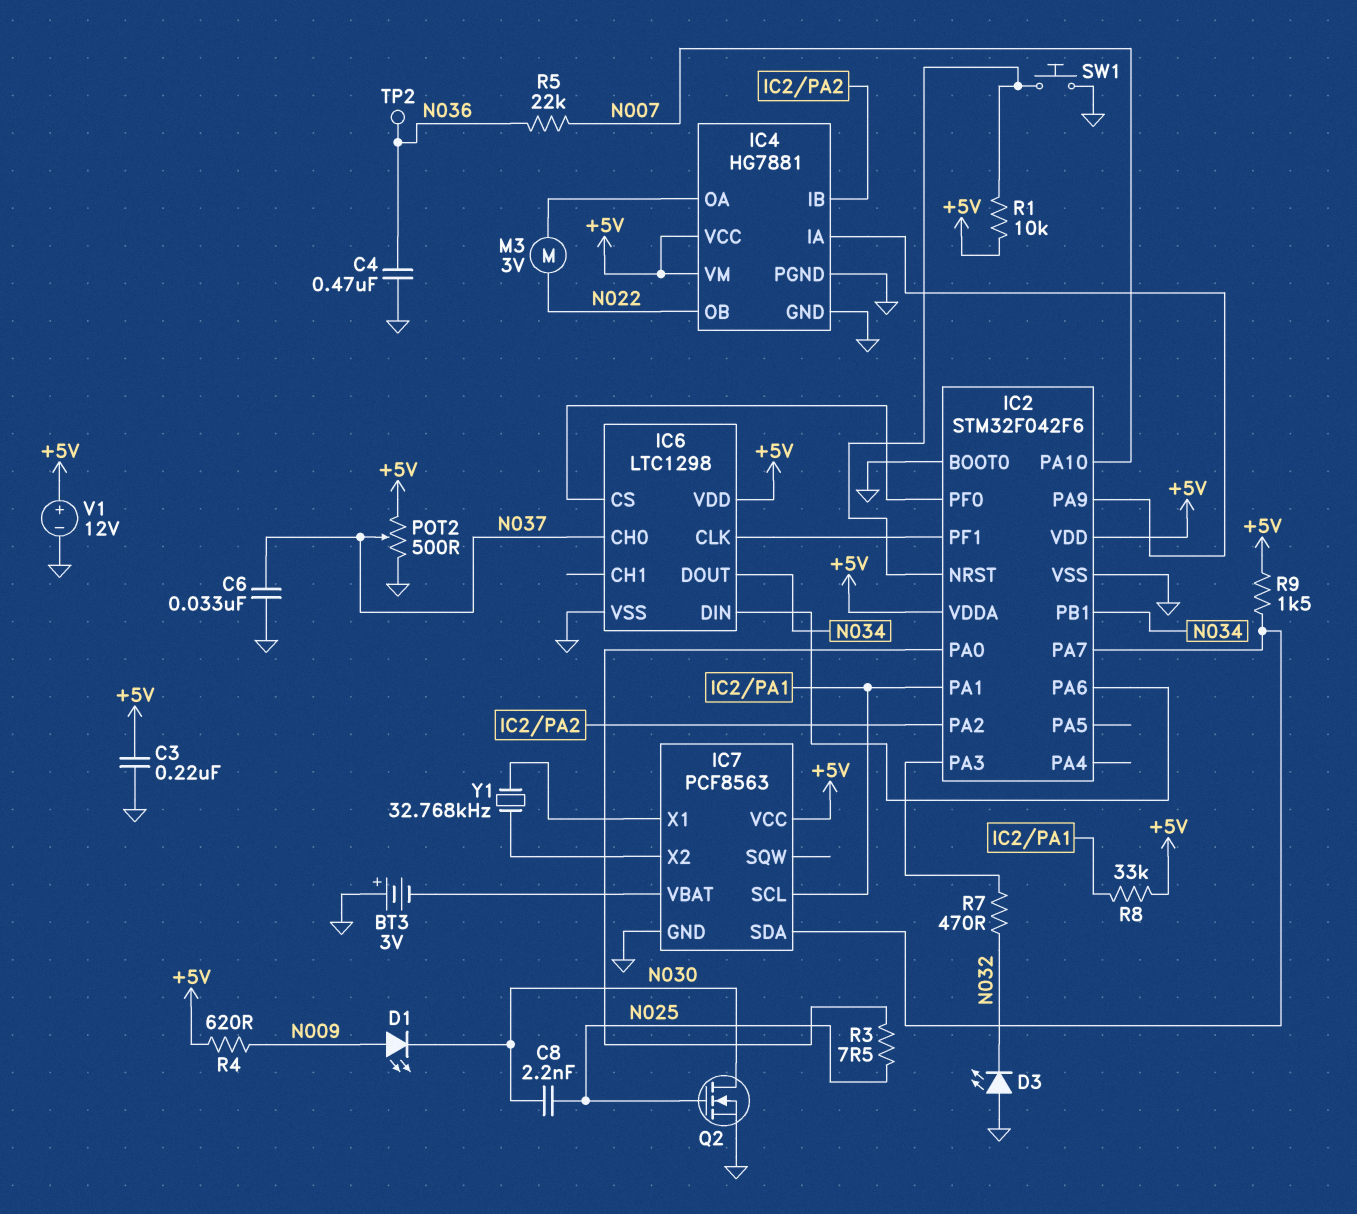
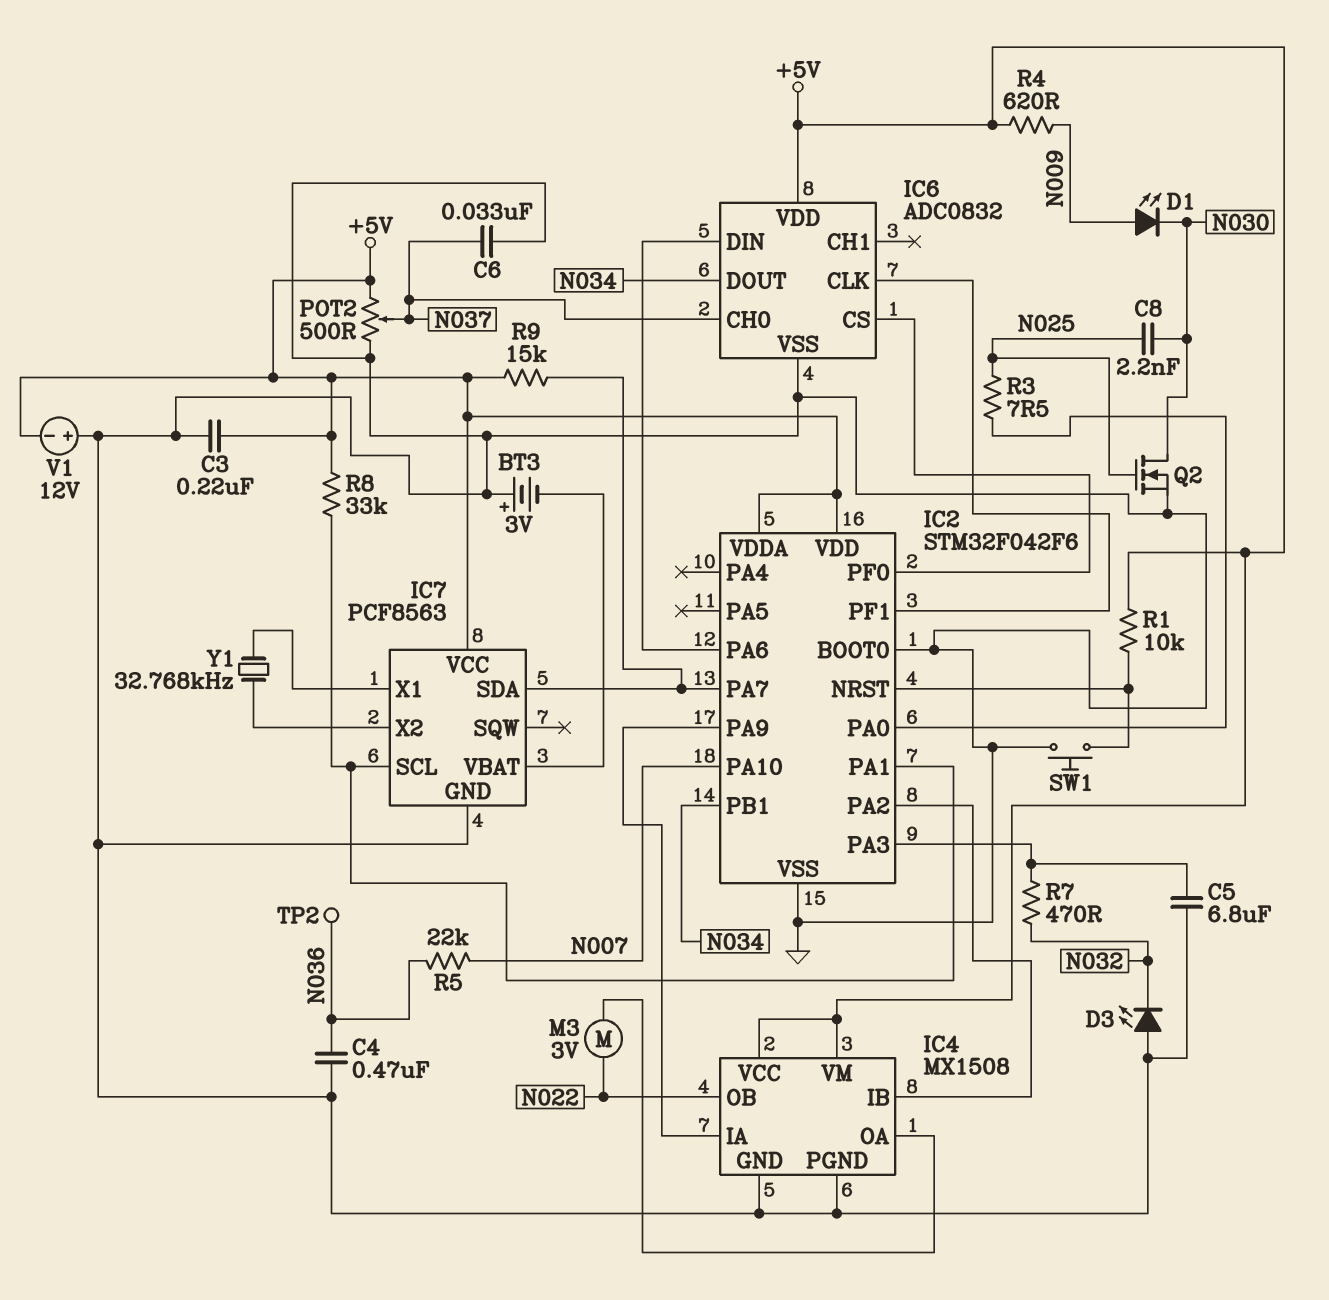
C5: none -> 6.8uF (GND, IC2/PA3)
IC4: HG7881 -> MX1508
IC6: LTC1298 -> ADC0832
R9: 1.5k (+5V, IC2/PA7) -> 15k (+5V, IC2/PA7)
V1: 12V (plus +5V, minus GND) -> 12V (plus GND, minus +5V)

